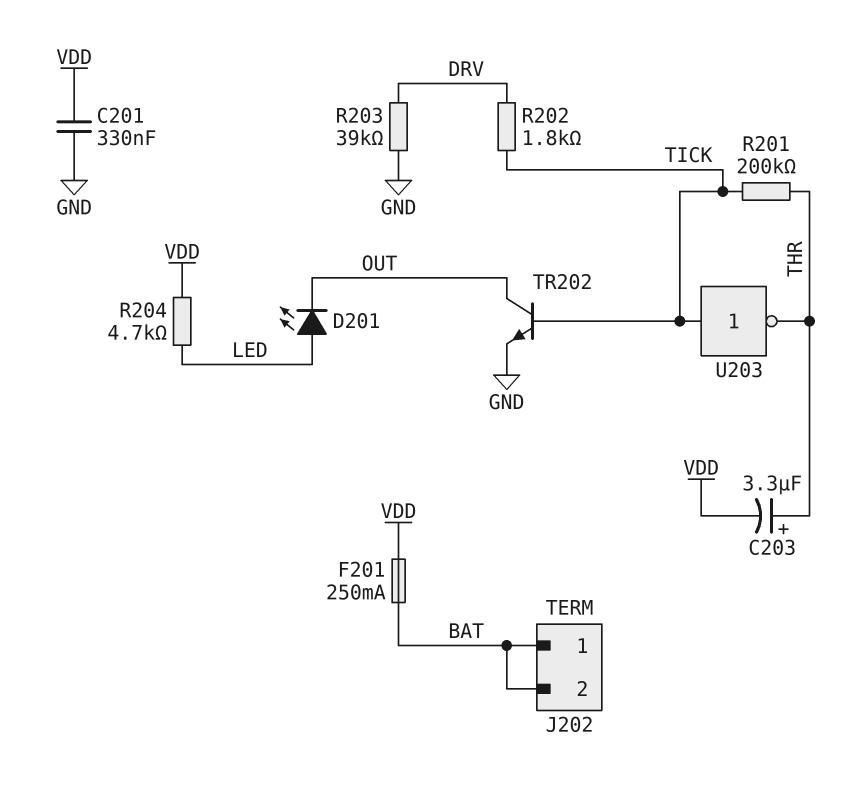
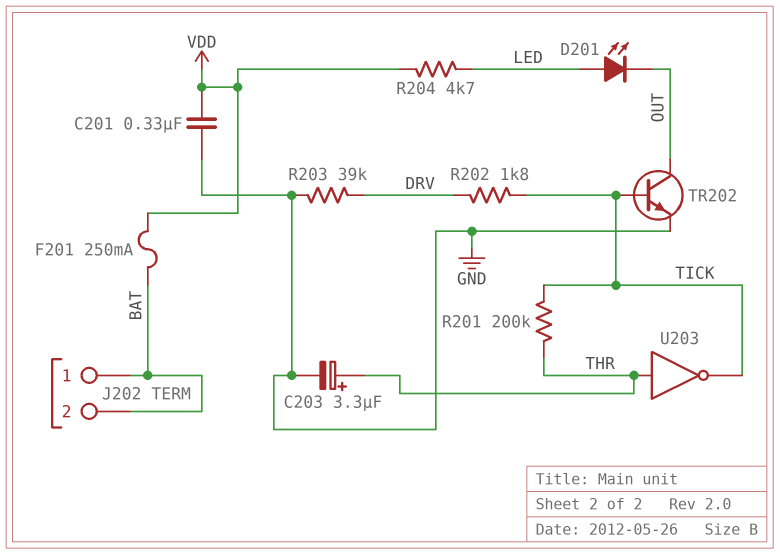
C203: 3.3uF (plus THR, minus VDD) -> 3.3uF (plus THR, minus GND)
U203: NOT (in TICK, out THR) -> NOT (in THR, out TICK)

